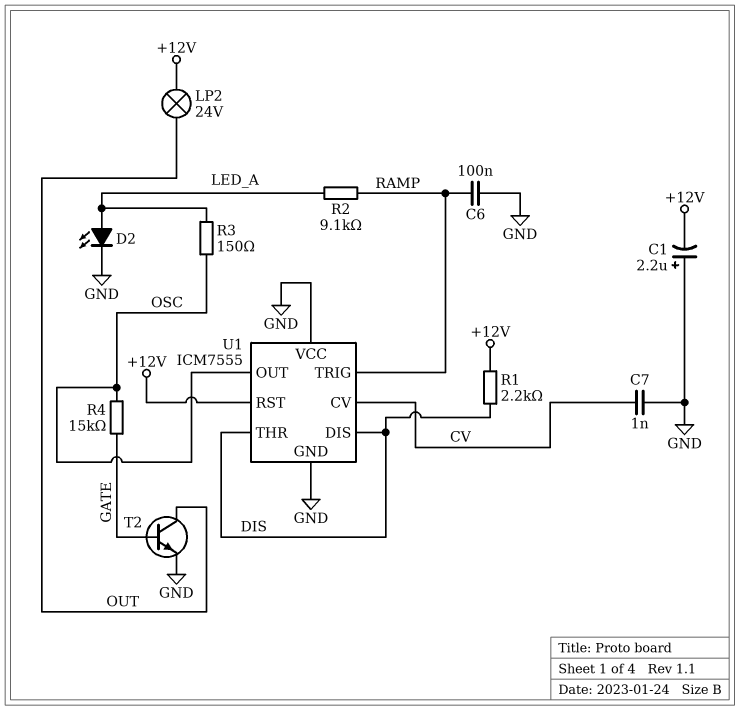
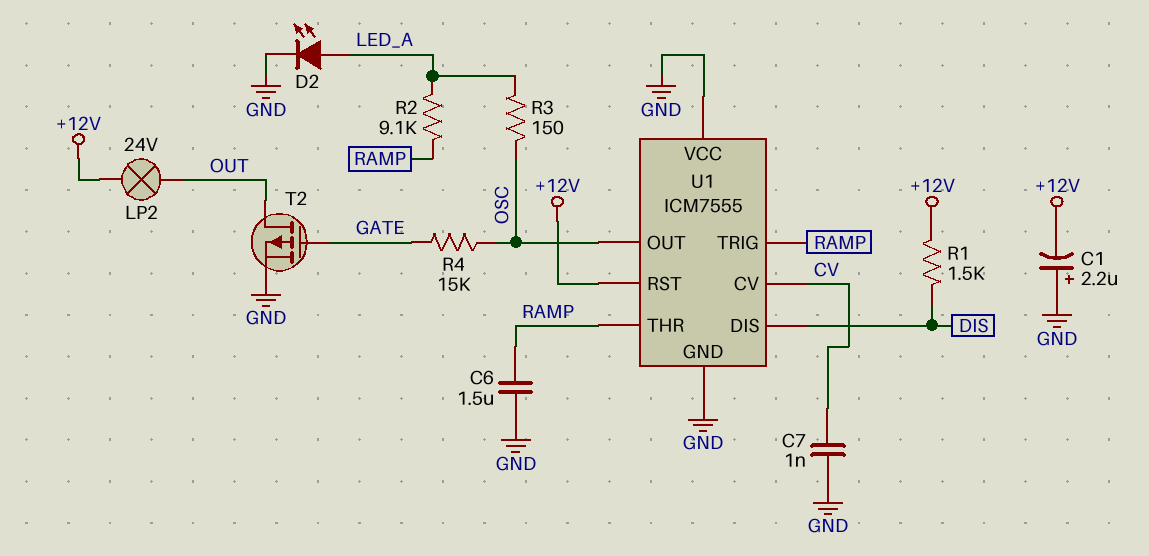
C6: 100nF (GND, RAMP) -> 1.5uF (GND, RAMP)
R1: 2.2k (+12V, DIS) -> 1.5k (+12V, DIS)
T2: NPN (B GATE, C OUT, E GND) -> PMOS (G GATE, D OUT, S GND)
U1 pin THR: DIS -> RAMP

